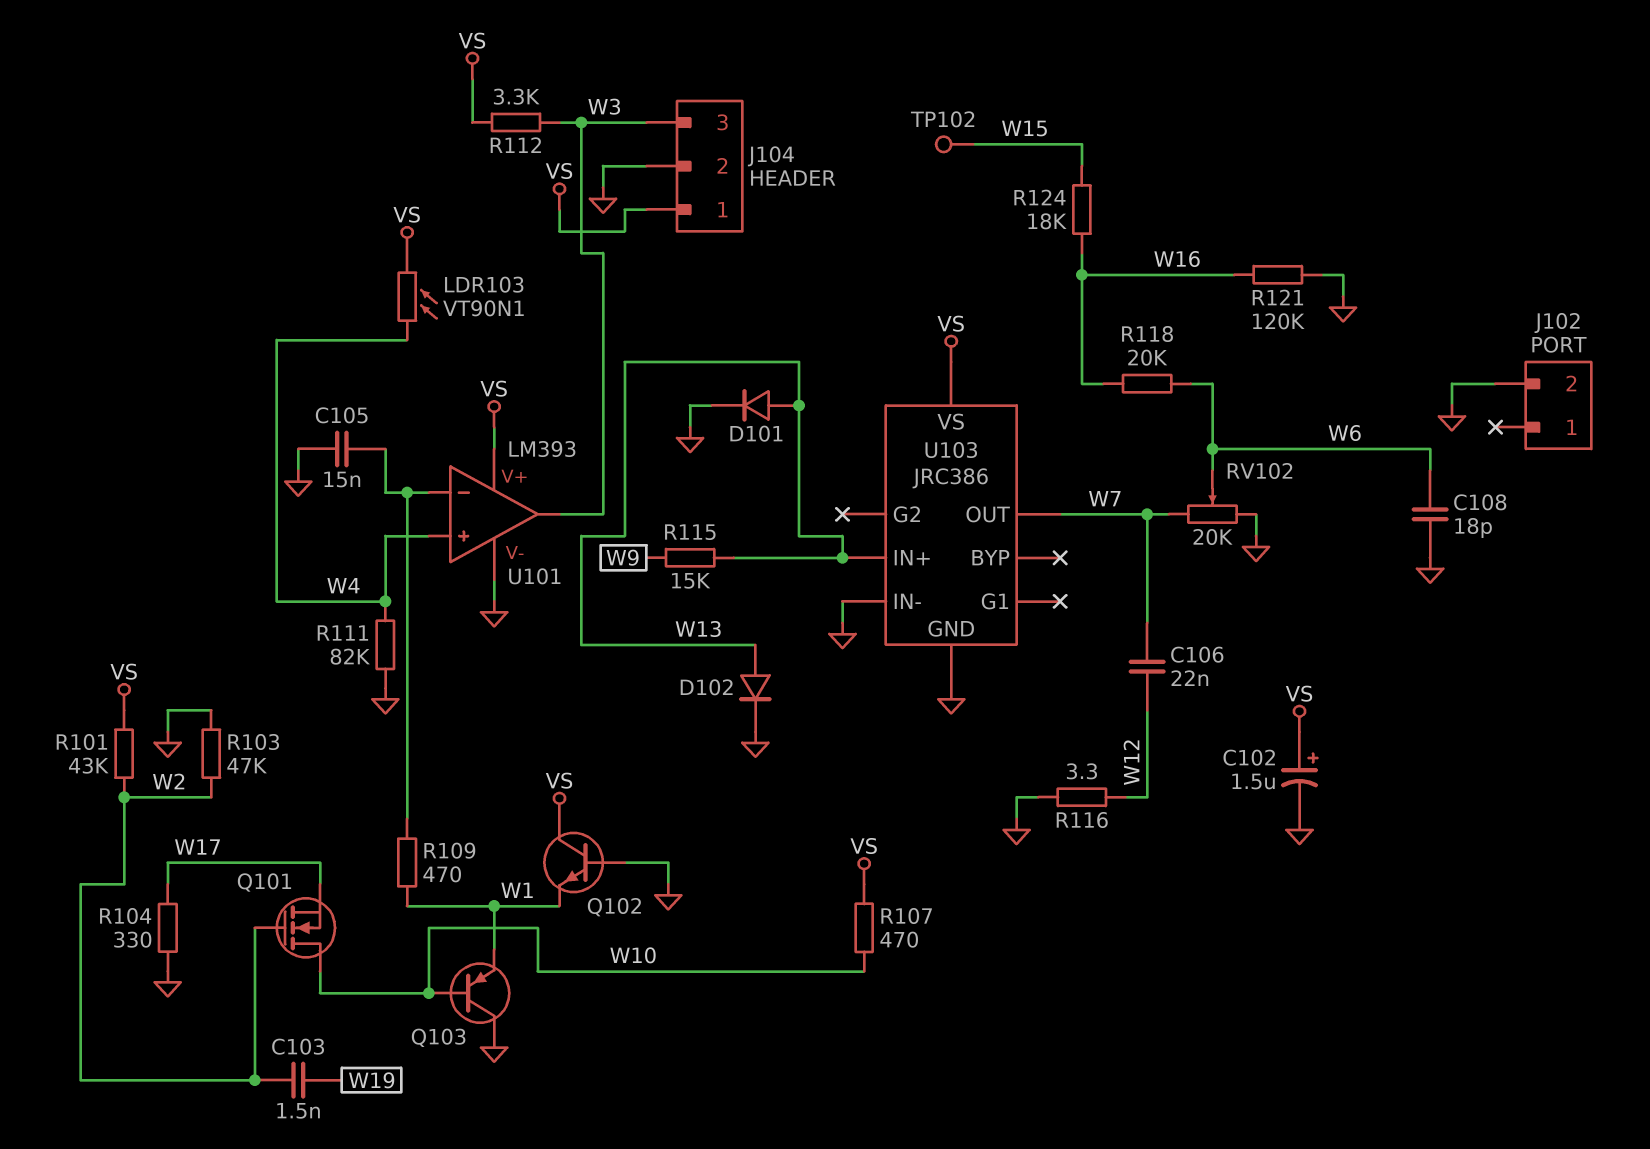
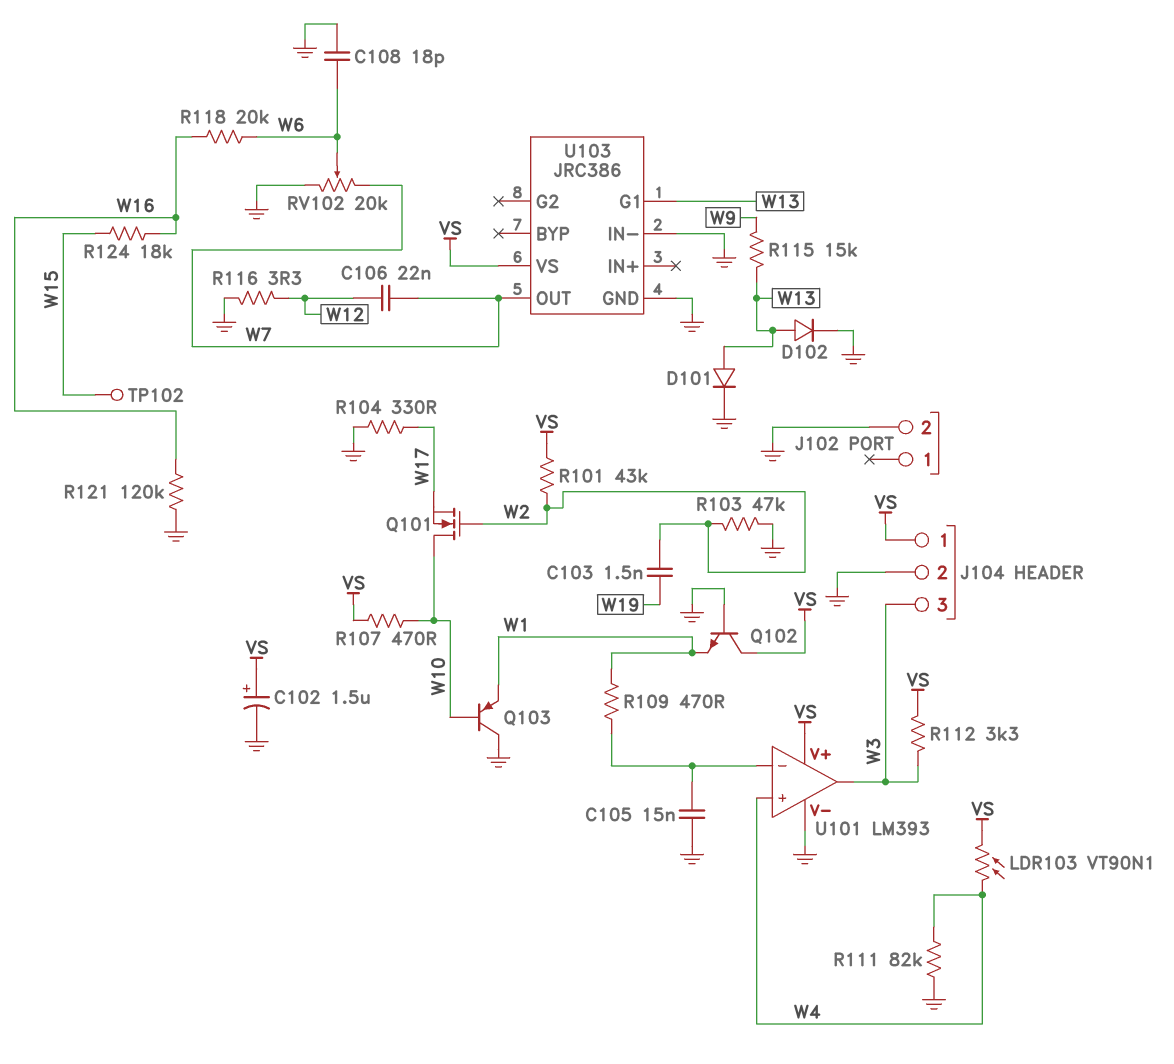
U103 pin G1: none -> W13
U103 pin IN+: W13 -> none

